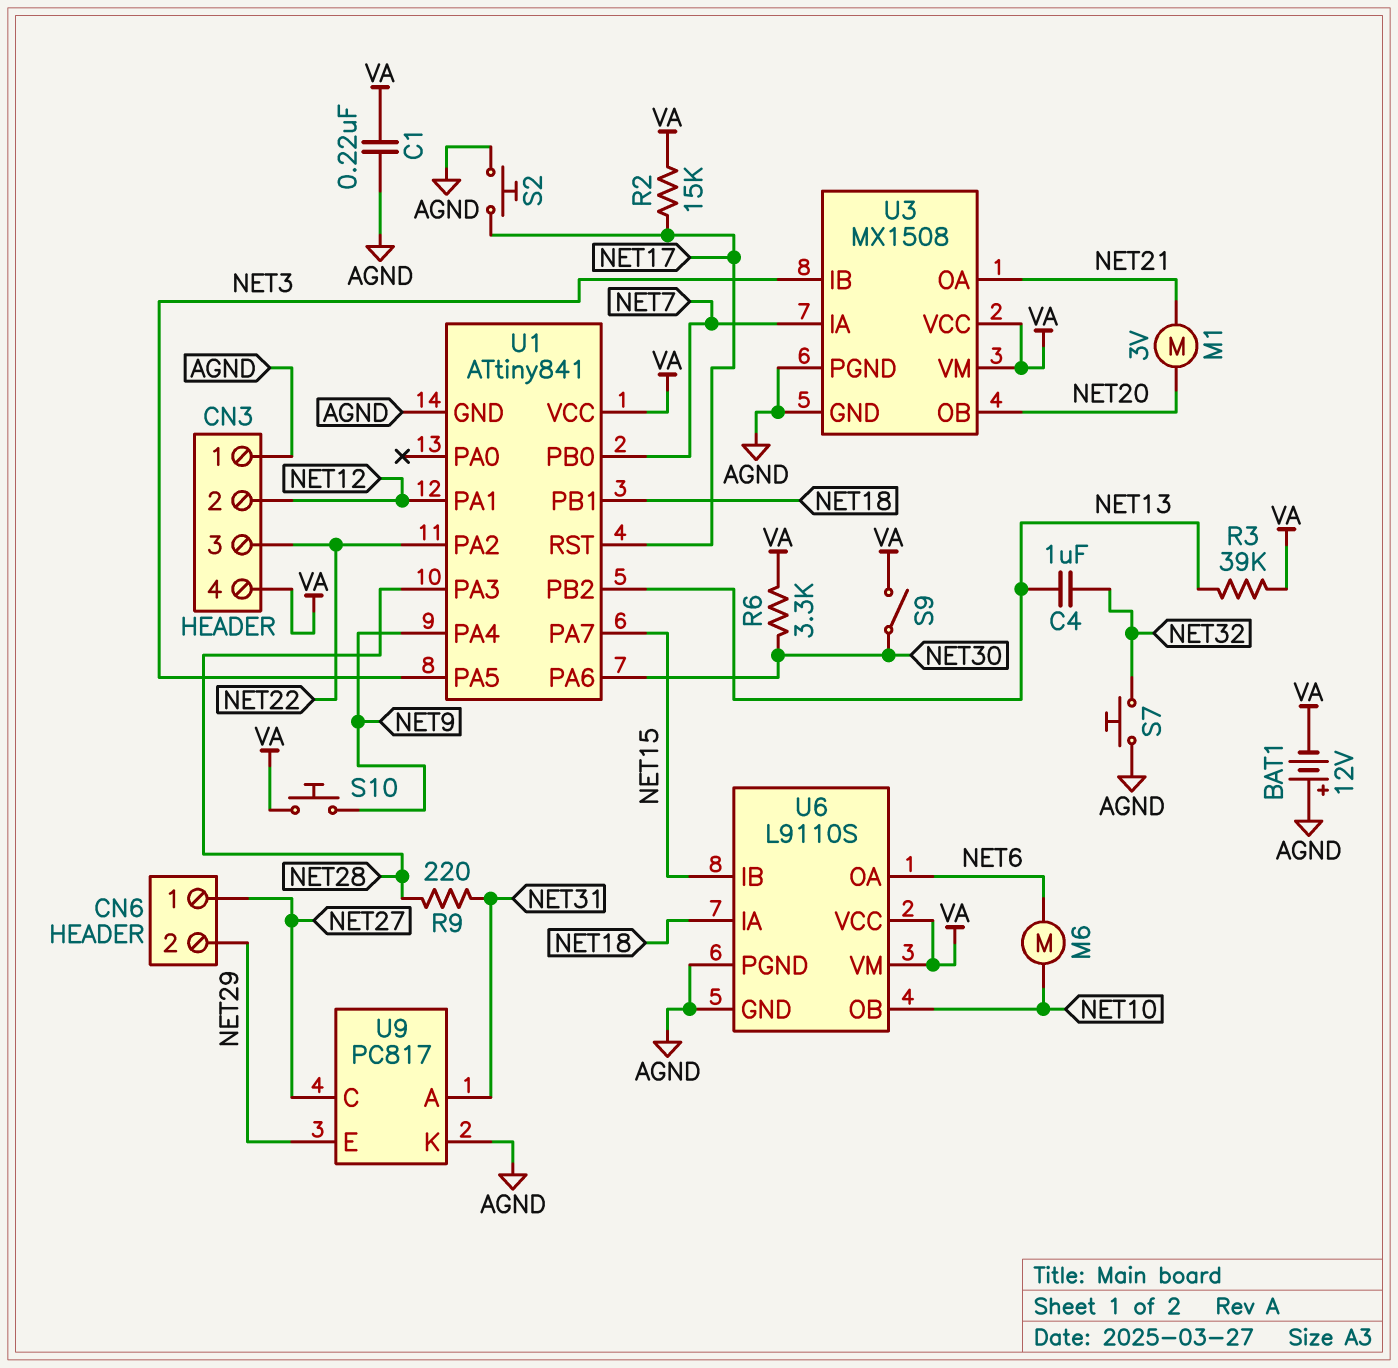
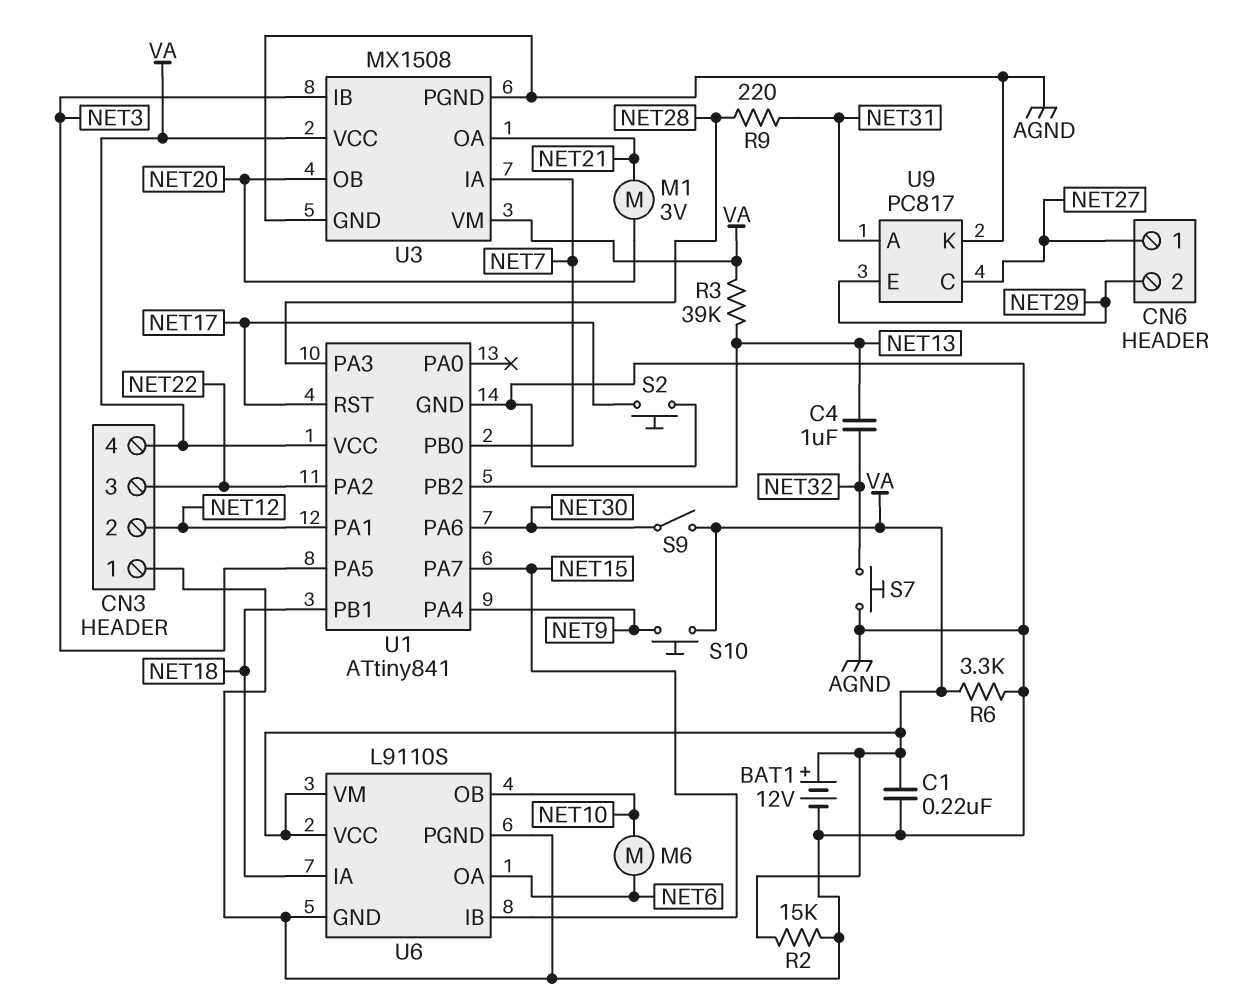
BAT1: 12V (plus AGND, minus VA) -> 12V (plus VA, minus AGND)
R2: 15k (NET17, VA) -> 15k (AGND, VA)
R6: 3.3k (NET30, VA) -> 3.3k (AGND, VA)

